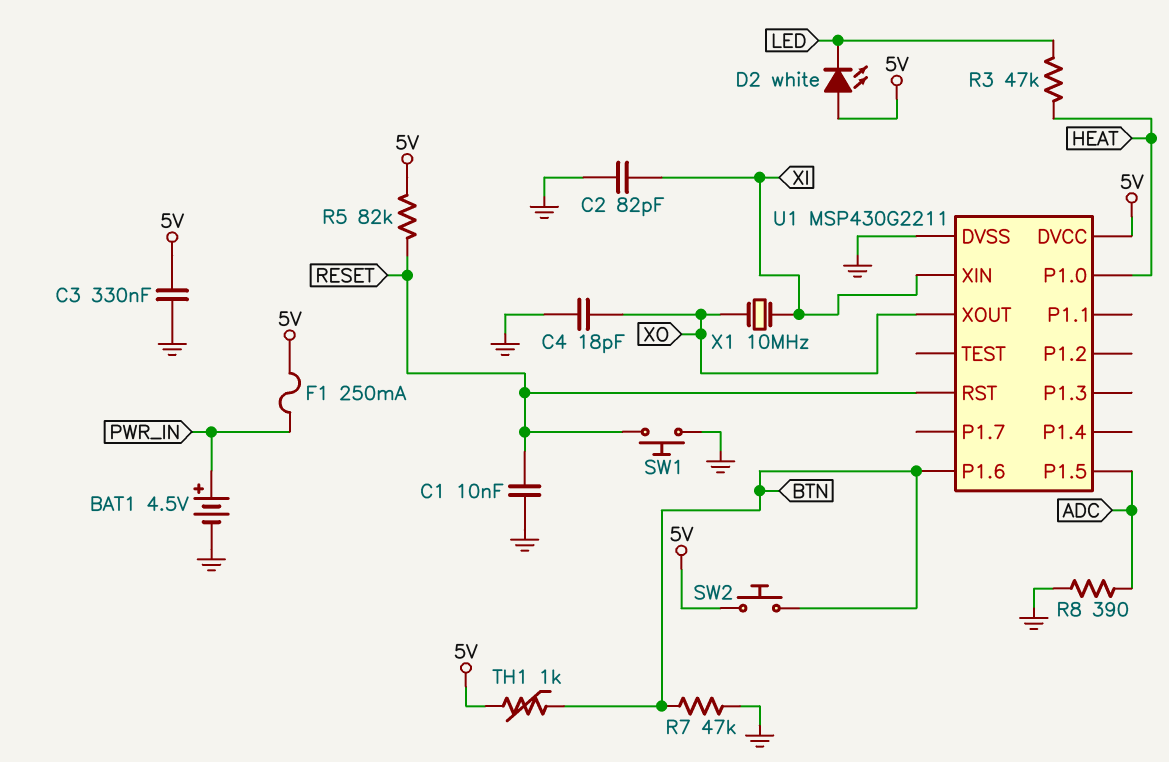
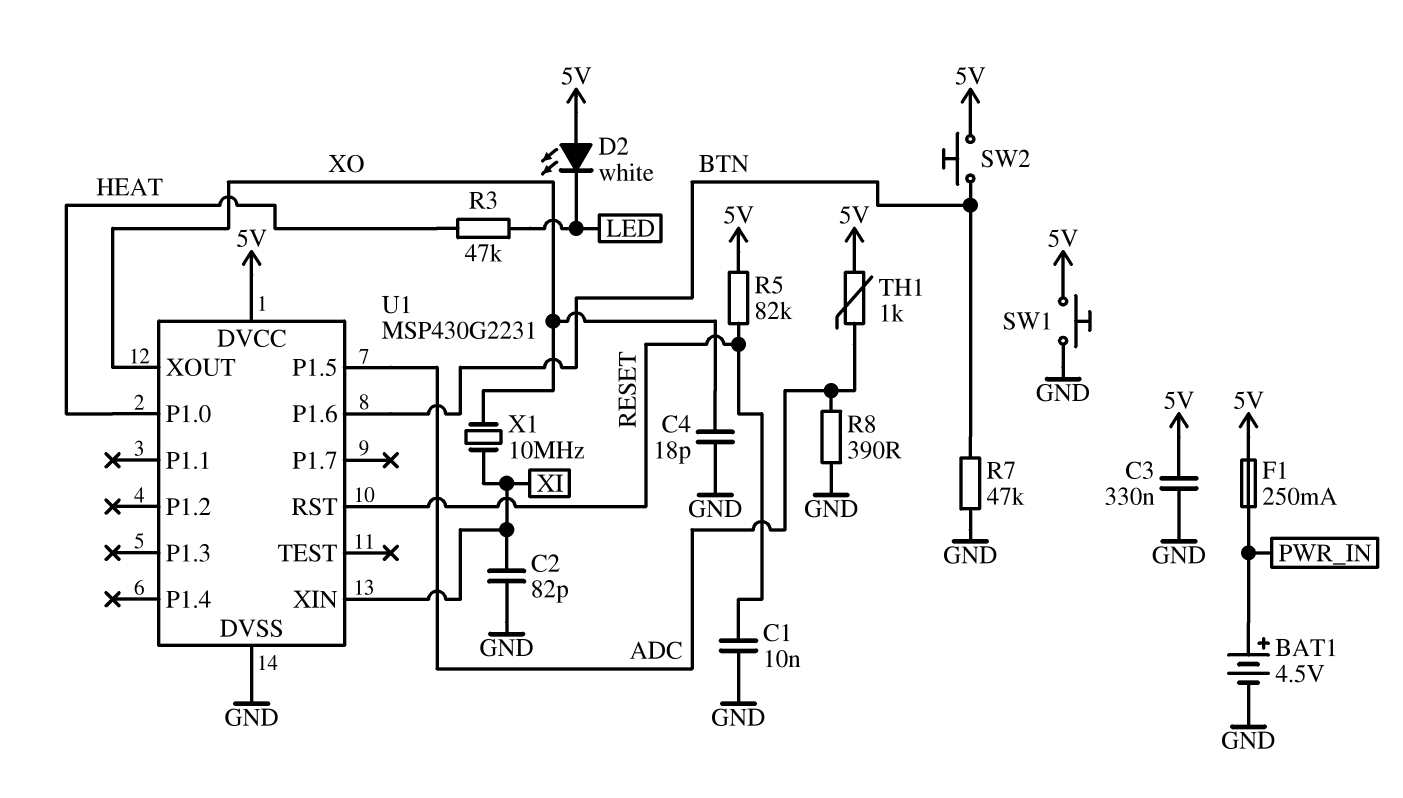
SW1: button (GND, RESET) -> button (5V, GND)
TH1: 1k (5V, BTN) -> 1k (5V, ADC)
U1: MSP430G2211 -> MSP430G2231

